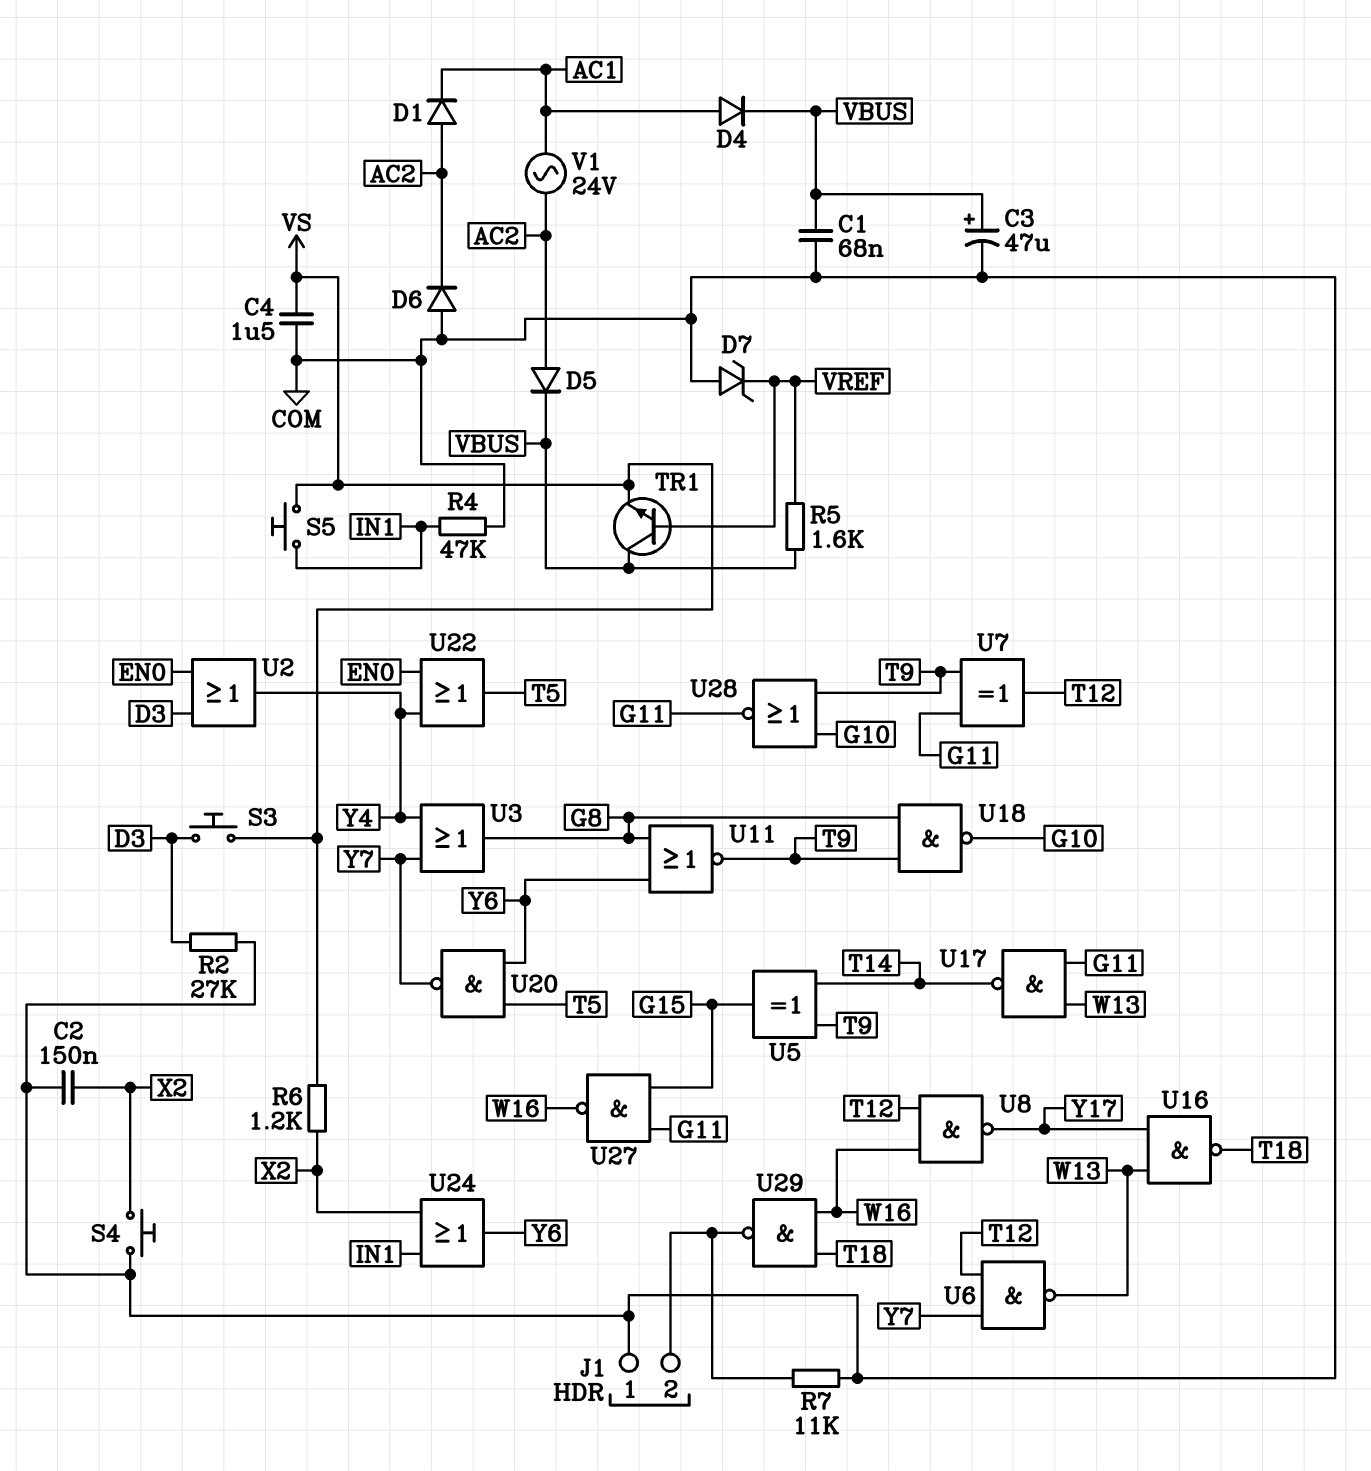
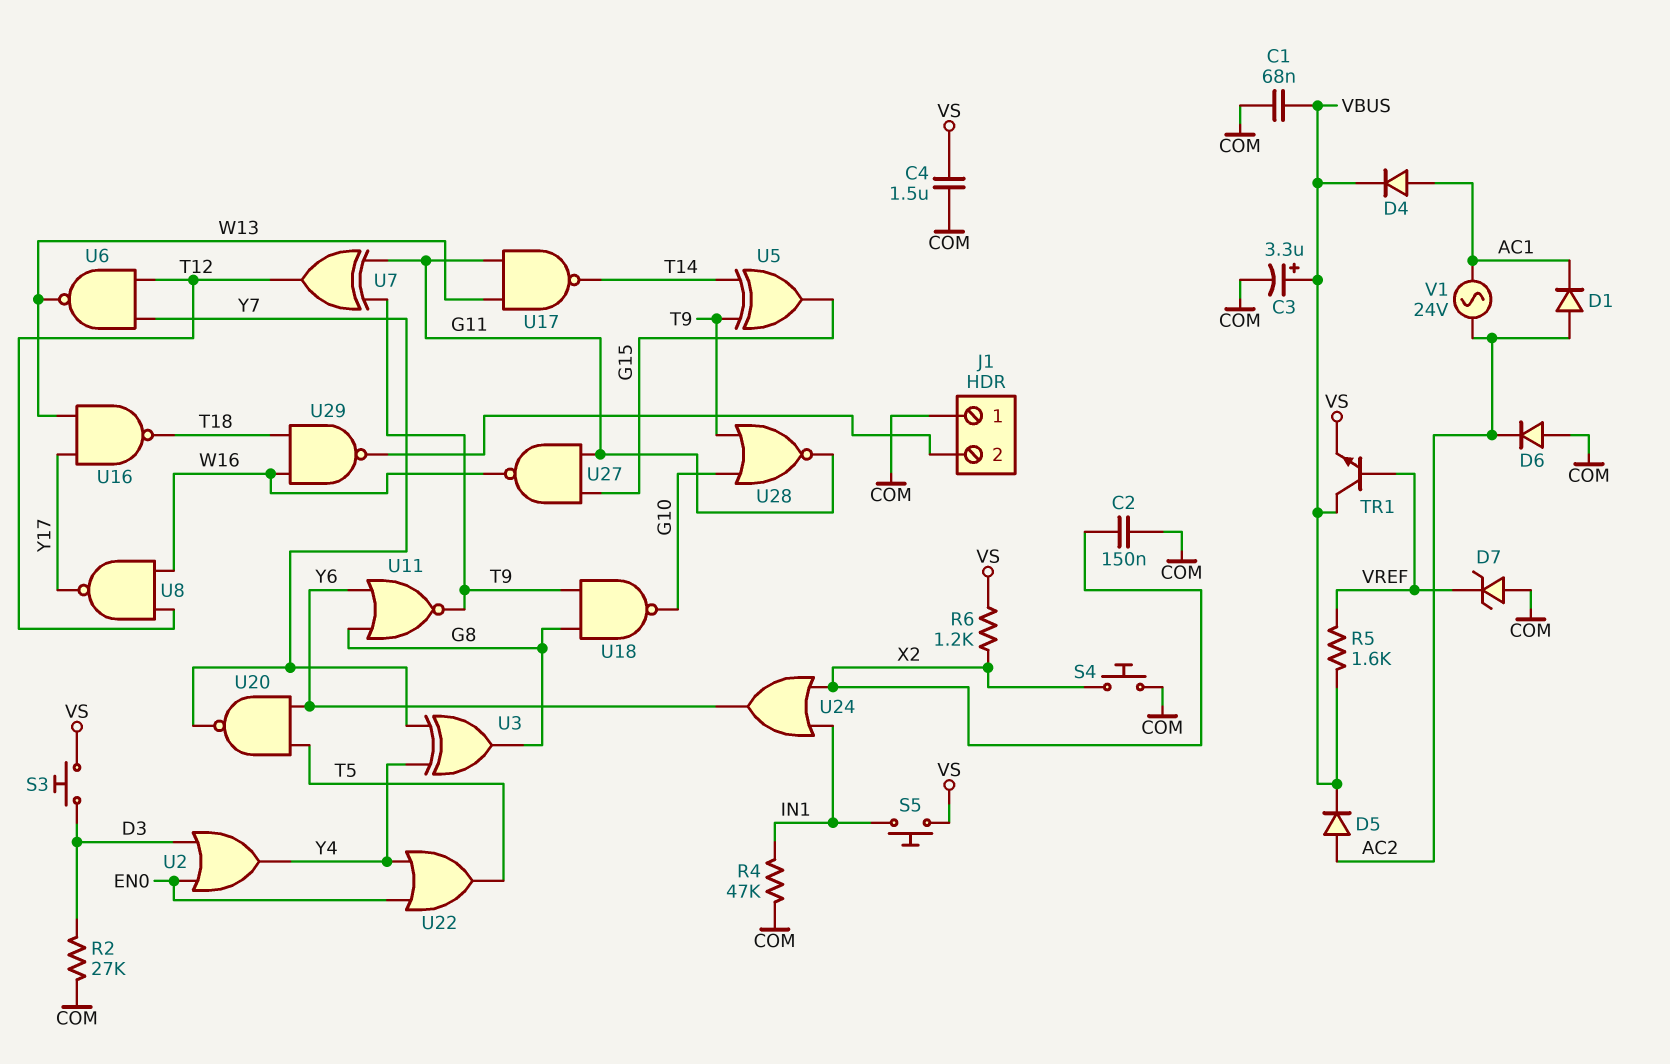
C3: 47uF (plus VBUS, minus COM) -> 3.3uF (plus VBUS, minus COM)
R7: 11k (COM, J1/2) -> none
U3: OR (in Y4, in Y7, out G8) -> XOR (in Y4, in Y7, out G8)

